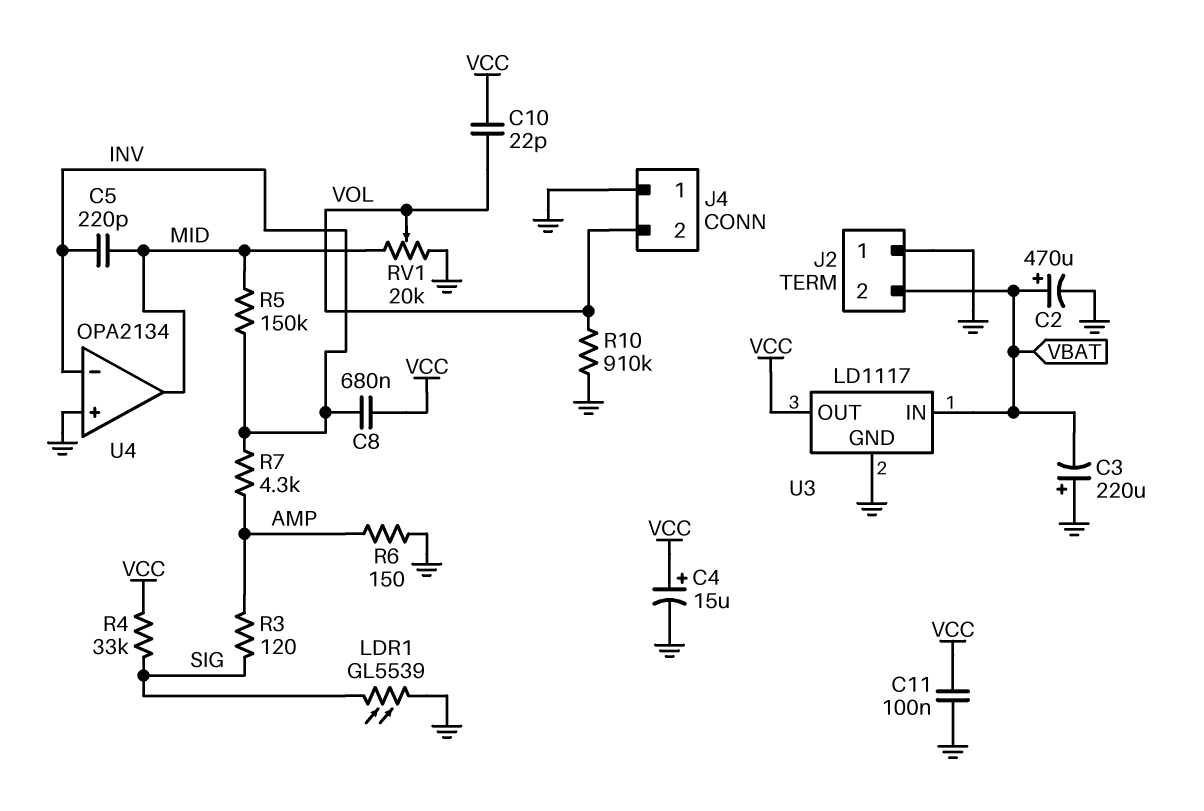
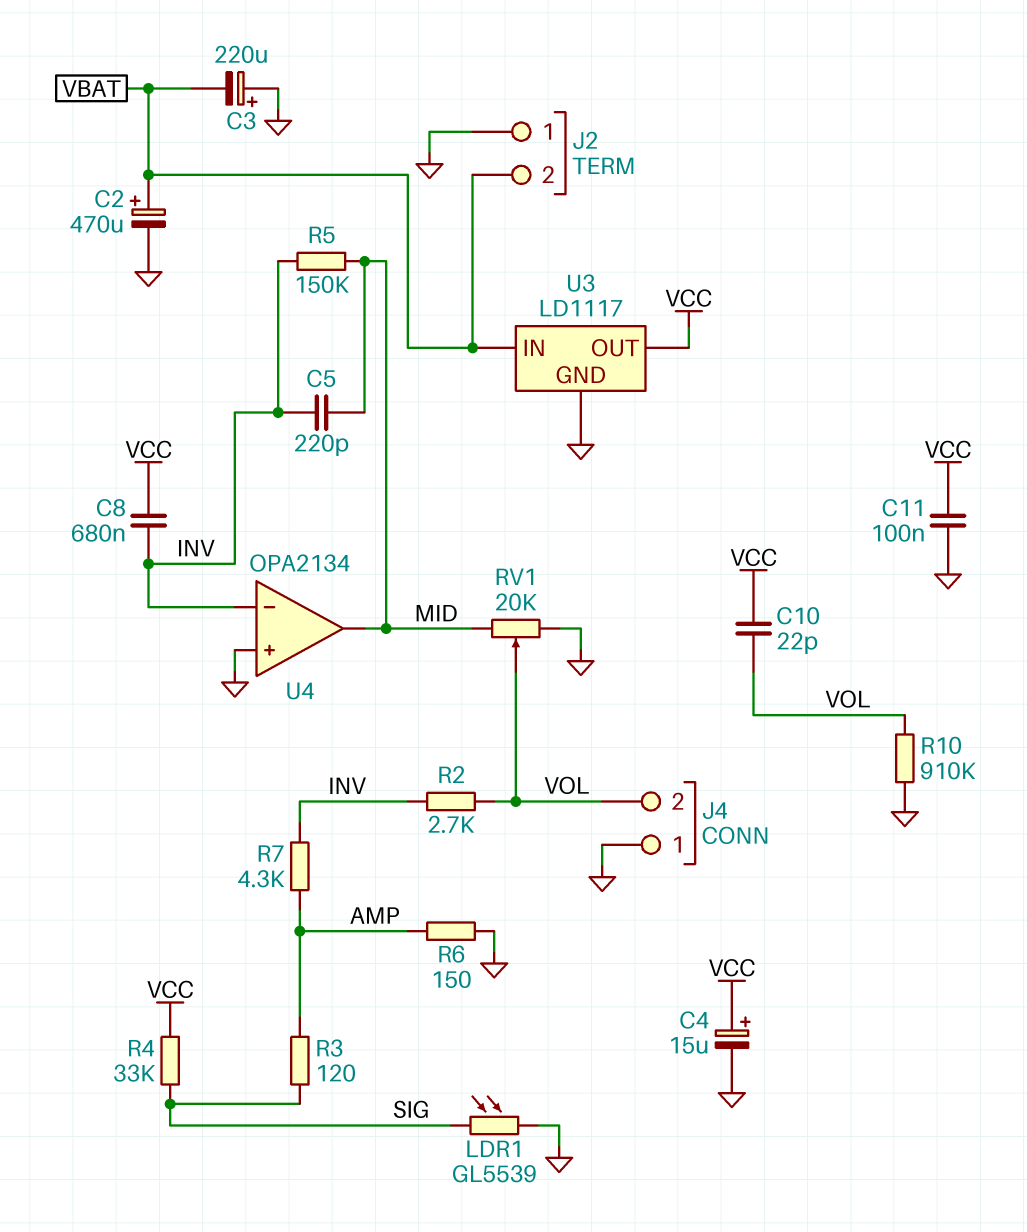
R2: none -> 2.7k (INV, VOL)

